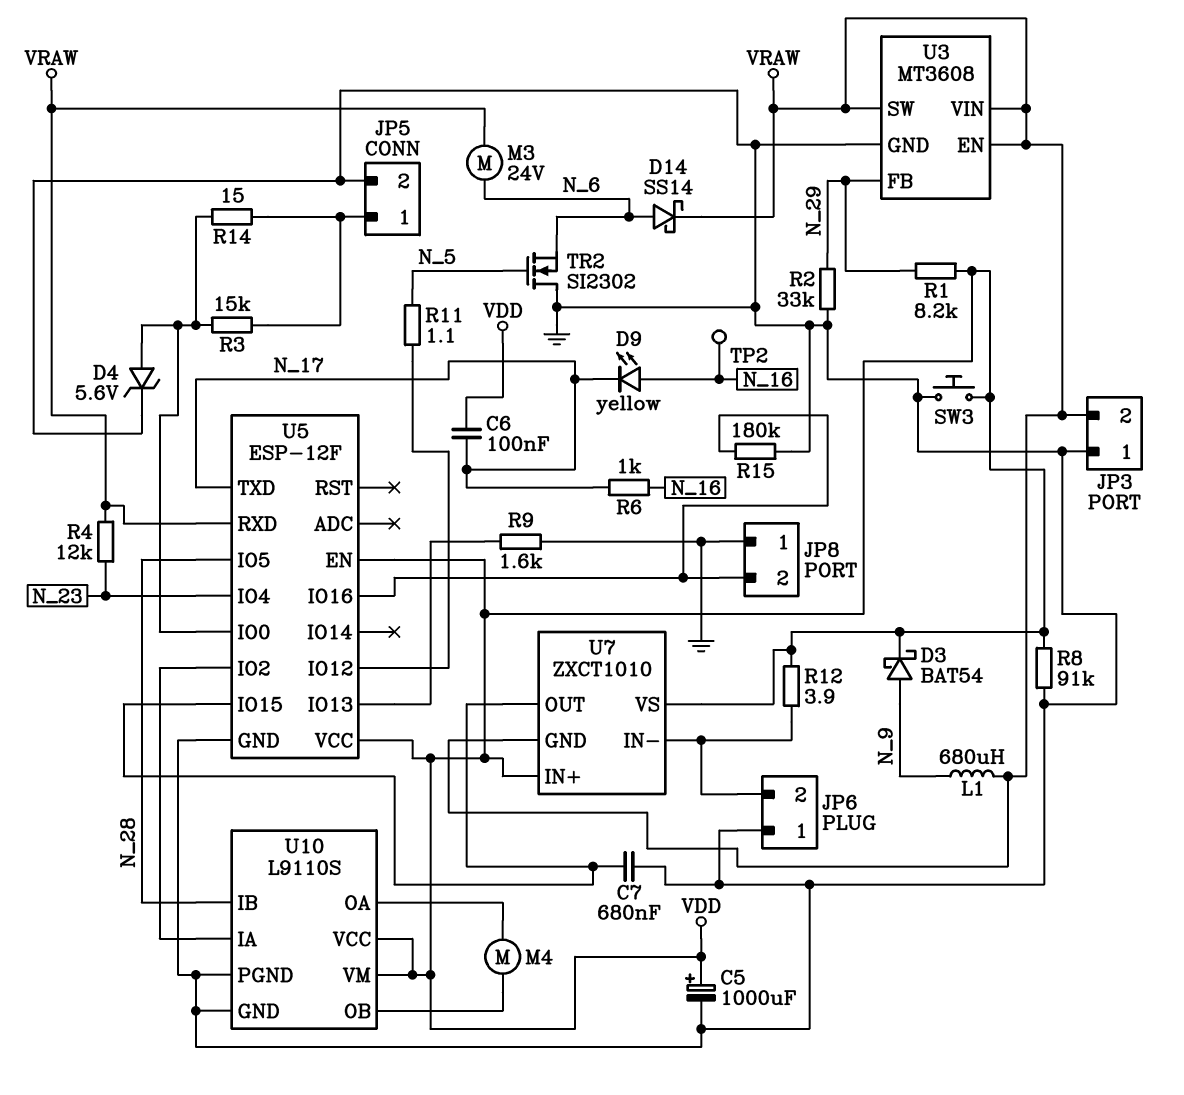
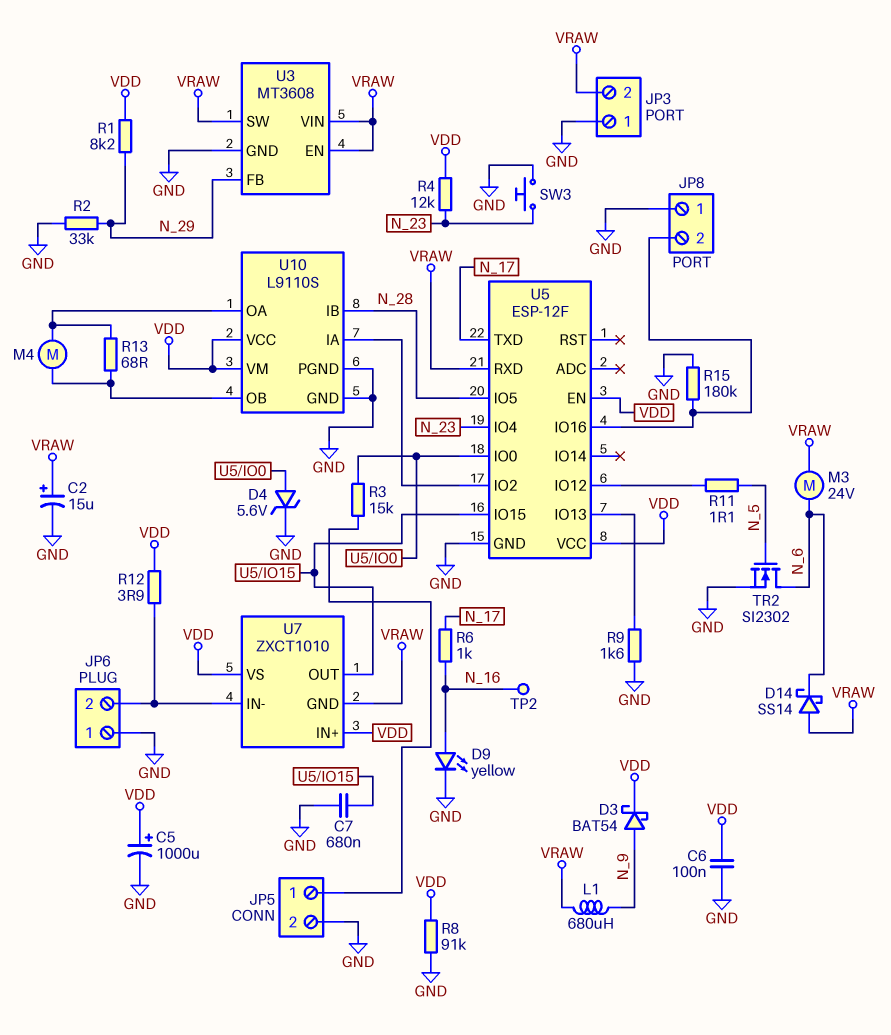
C2: none -> 15uF (plus VRAW, minus GND)
C6: 100nF (N_17, VDD) -> 100nF (GND, VDD)
D9: LED yellow (A N_16, K N_17) -> LED yellow (A N_16, K GND)
D14: schottky SS14 (A N_6, K VRAW) -> schottky SS14 (A VRAW, K N_6)
R4: 12k (N_23, VRAW) -> 12k (N_23, VDD)
R13: none -> 68 (U10/OA, U10/OB)
R14: 15 (JP5/1, U5/IO0) -> none
SW3: button (GND, VDD) -> button (GND, N_23)
TR2: NMOS SI2302 (G N_5, D GND, S N_6) -> NMOS SI2302 (G N_5, D N_6, S GND)

